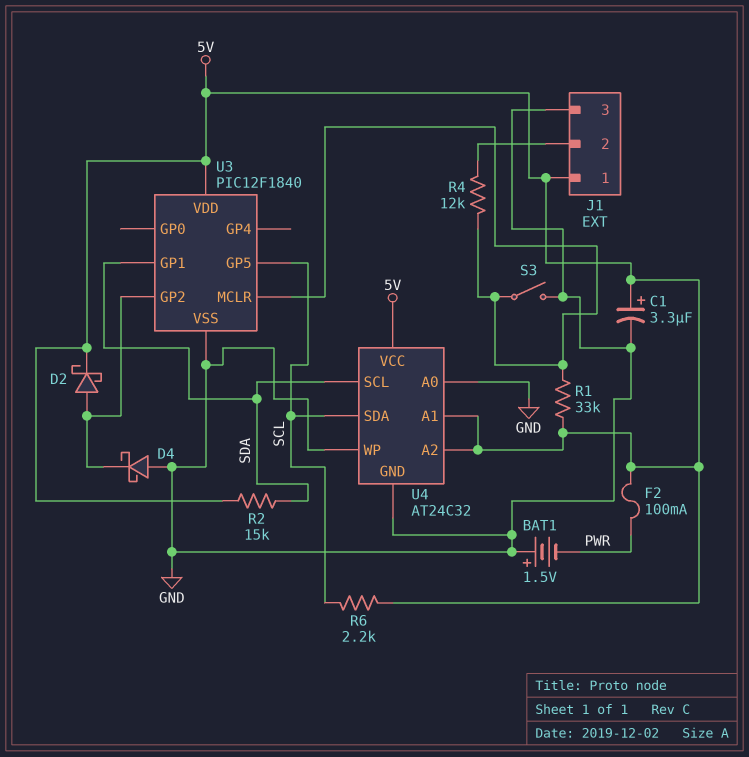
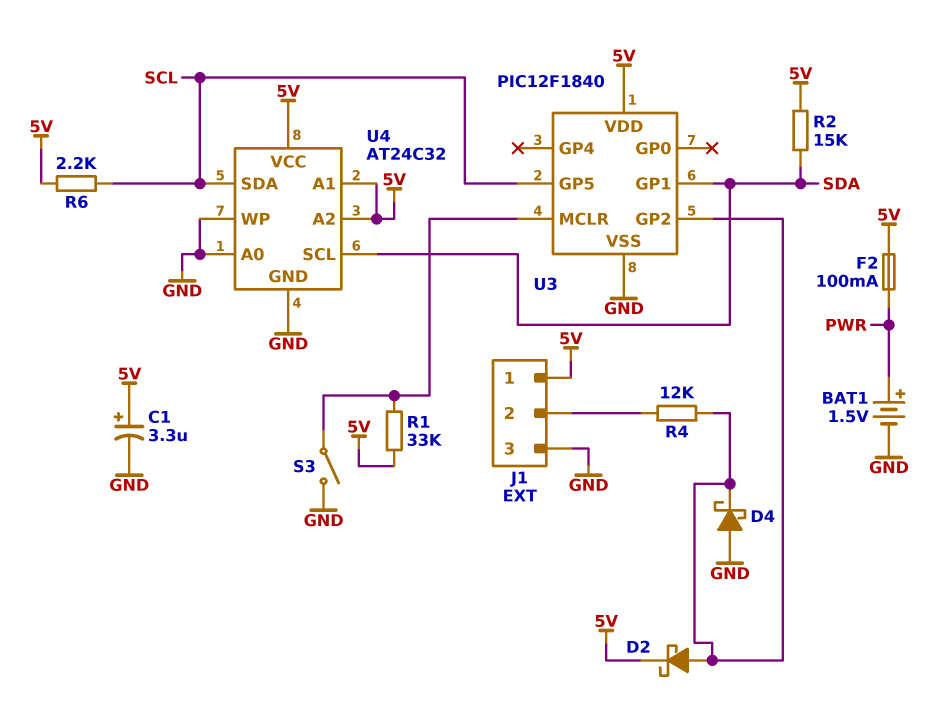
BAT1: 1.5V (plus GND, minus PWR) -> 1.5V (plus PWR, minus GND)
R4: 12k (J1/2, U3/MCLR) -> 12k (J1/2, U3/GP2)

